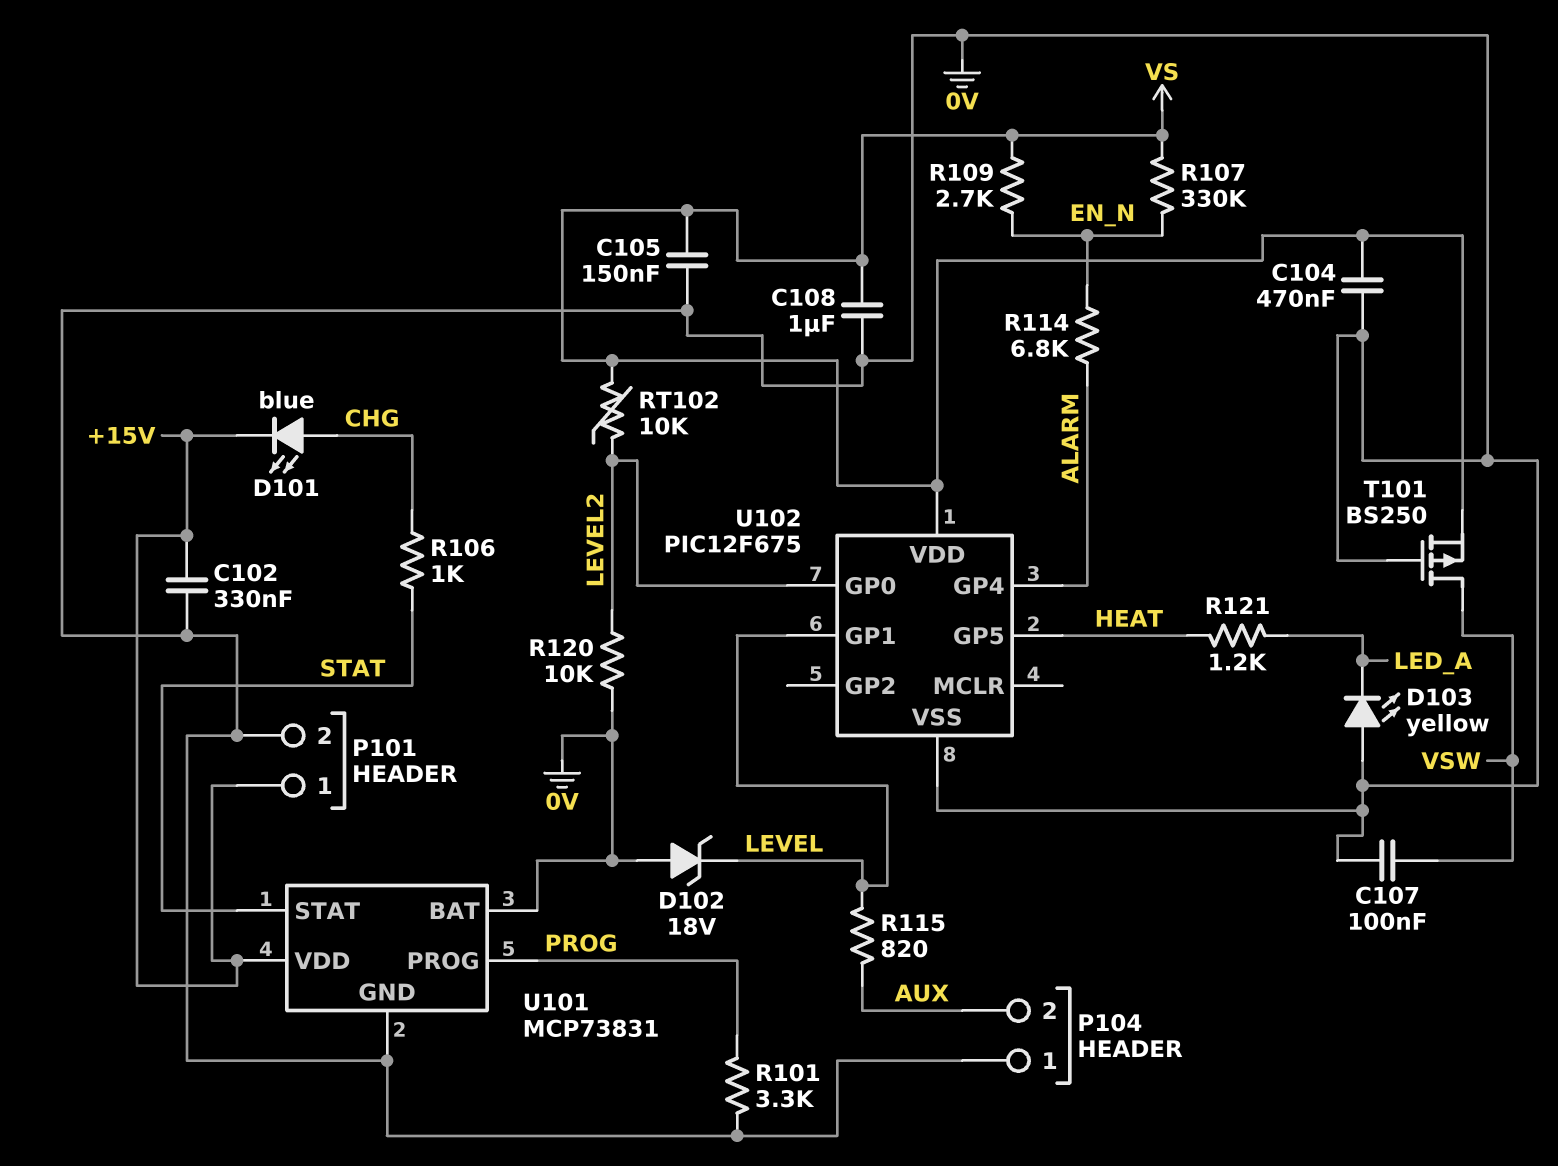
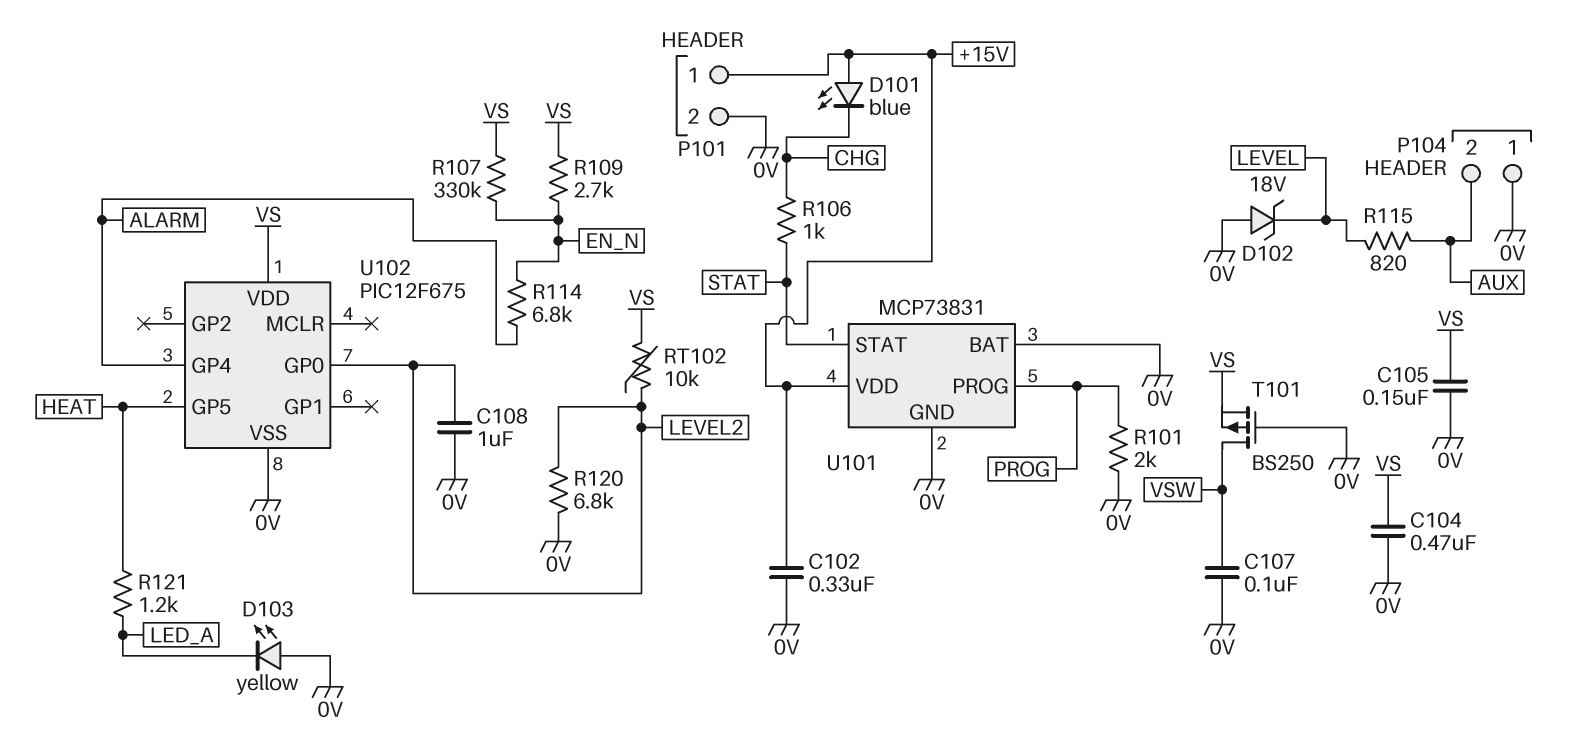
C108: 1uF (0V, VS) -> 1uF (0V, LEVEL2)
D101: LED blue (A CHG, K +15V) -> LED blue (A +15V, K CHG)
R101: 3.3k (0V, PROG) -> 2k (0V, PROG)
R120: 10k (0V, LEVEL2) -> 6.8k (0V, LEVEL2)
U102 pin GP1: LEVEL -> none

